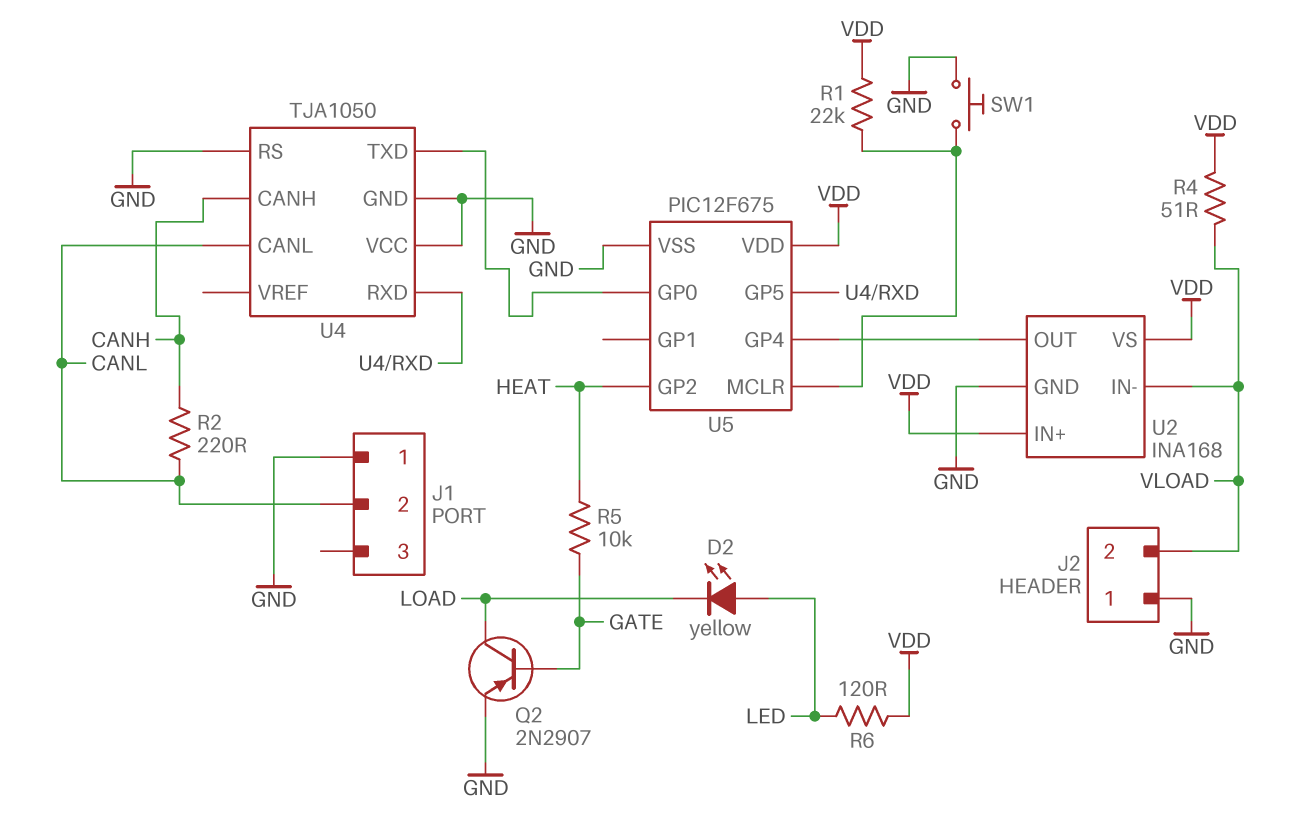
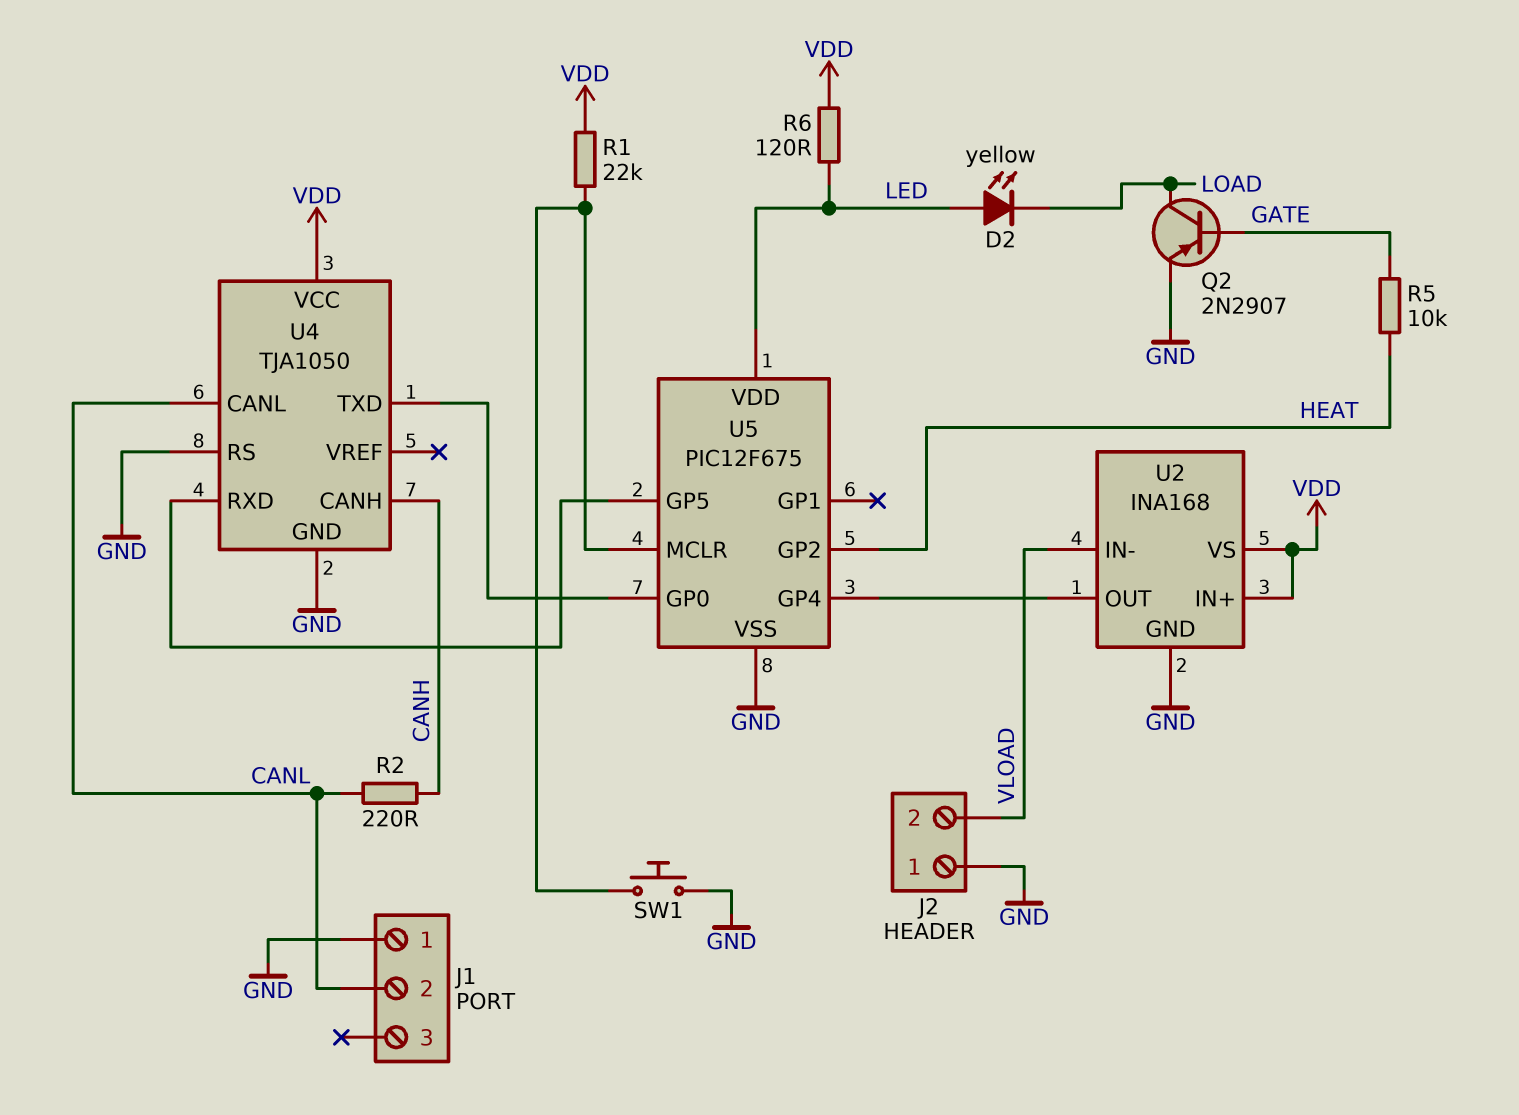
R4: 51 (VDD, VLOAD) -> none
U4 pin VCC: GND -> VDD
U5 pin VDD: VDD -> LED

